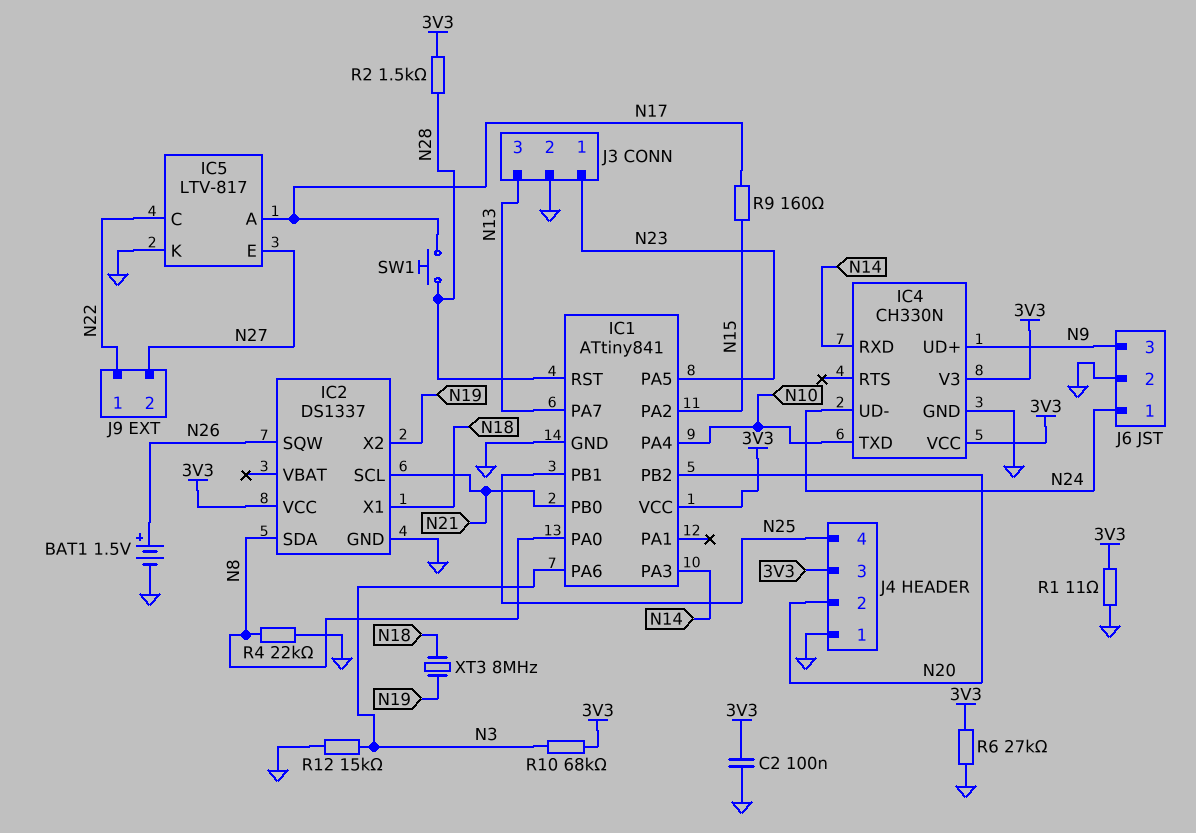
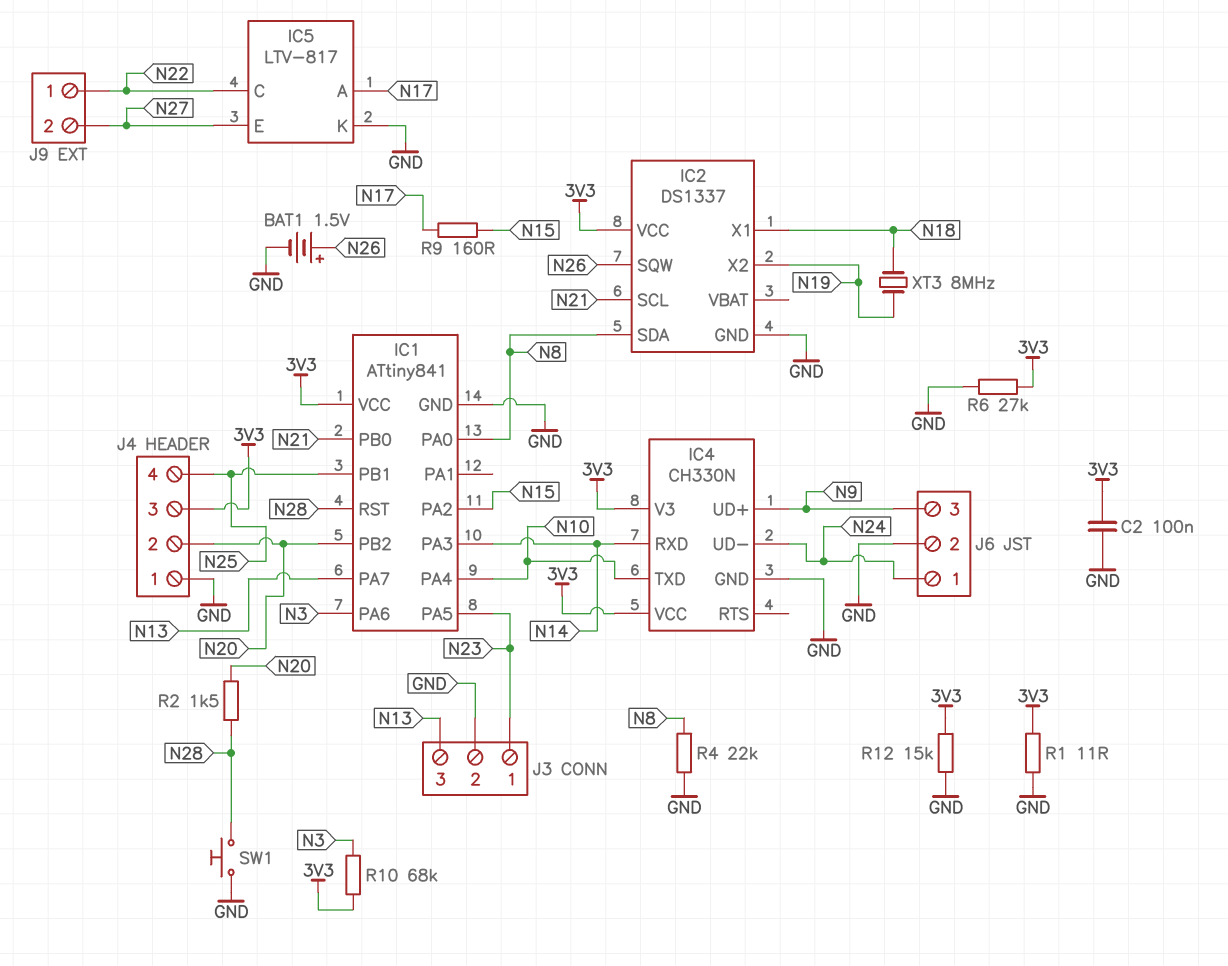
R2: 1.5k (3V3, N28) -> 1.5k (N20, N28)
R12: 15k (GND, N3) -> 15k (3V3, GND)
SW1: button (N17, N28) -> button (GND, N28)

